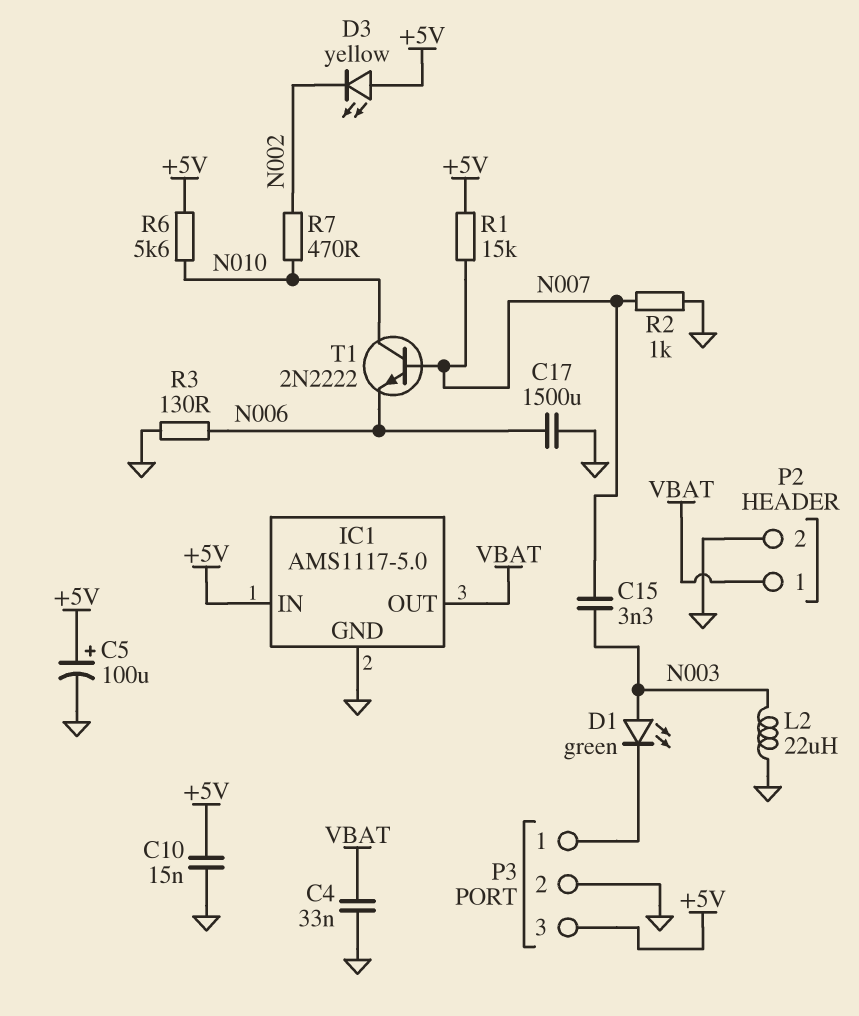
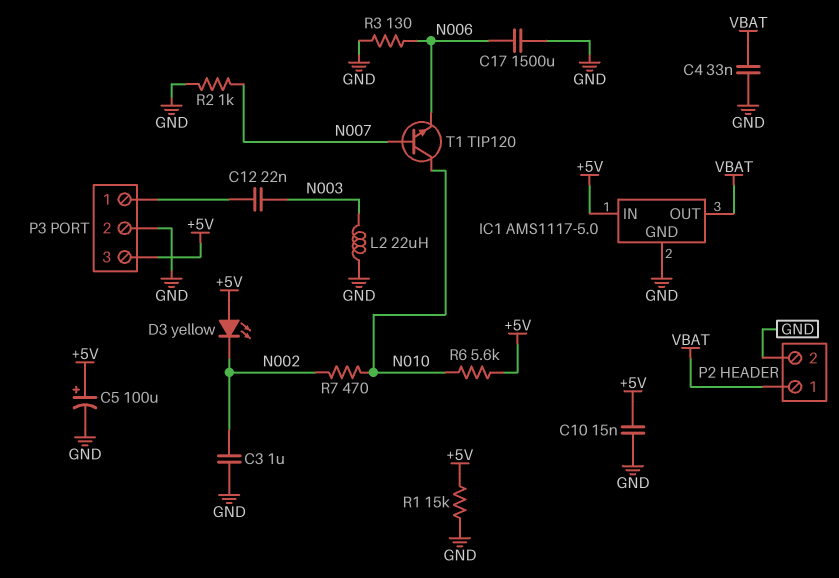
C3: none -> 1uF (GND, N002)
C12: none -> 22nF (N003, P3/1)
C15: 3.3nF (N003, N007) -> none
D1: LED green (A N003, K P3/1) -> none
R1: 15k (+5V, N007) -> 15k (+5V, GND)
T1: NPN 2N2222 (B N007, C N010, E N006) -> NPN TIP120 (B N007, C N010, E N006)

